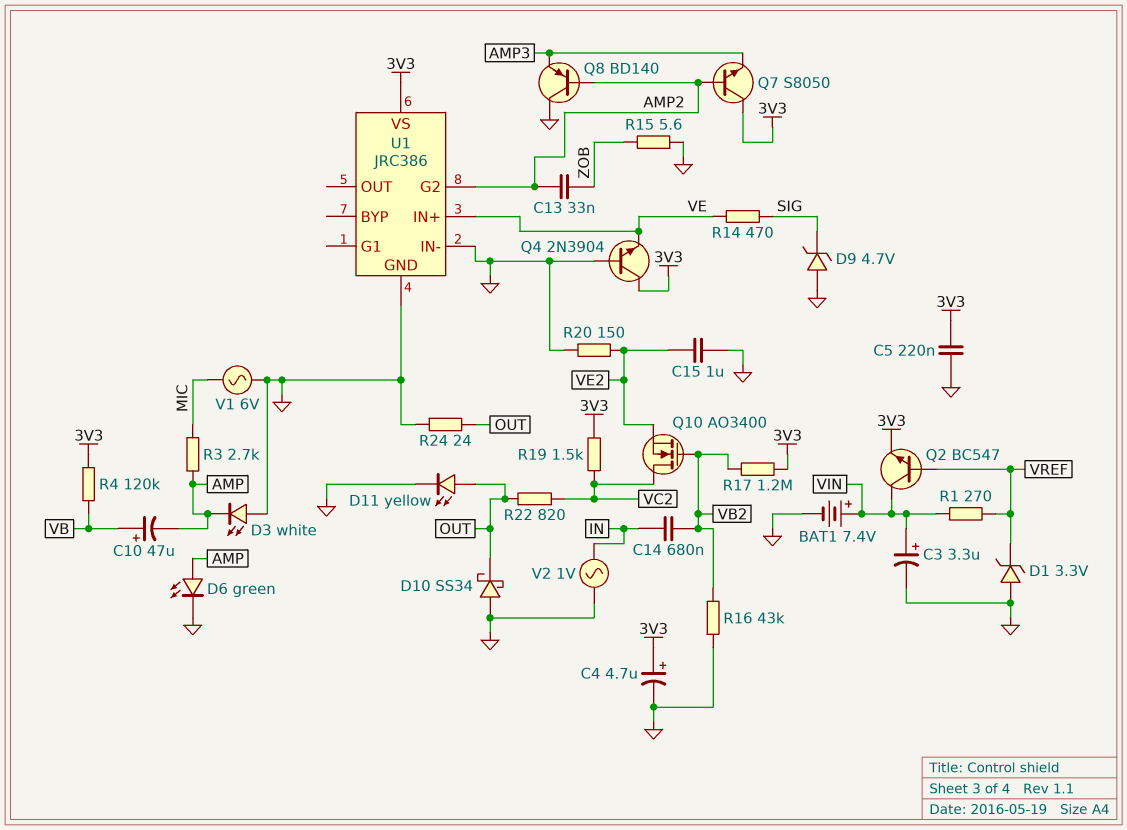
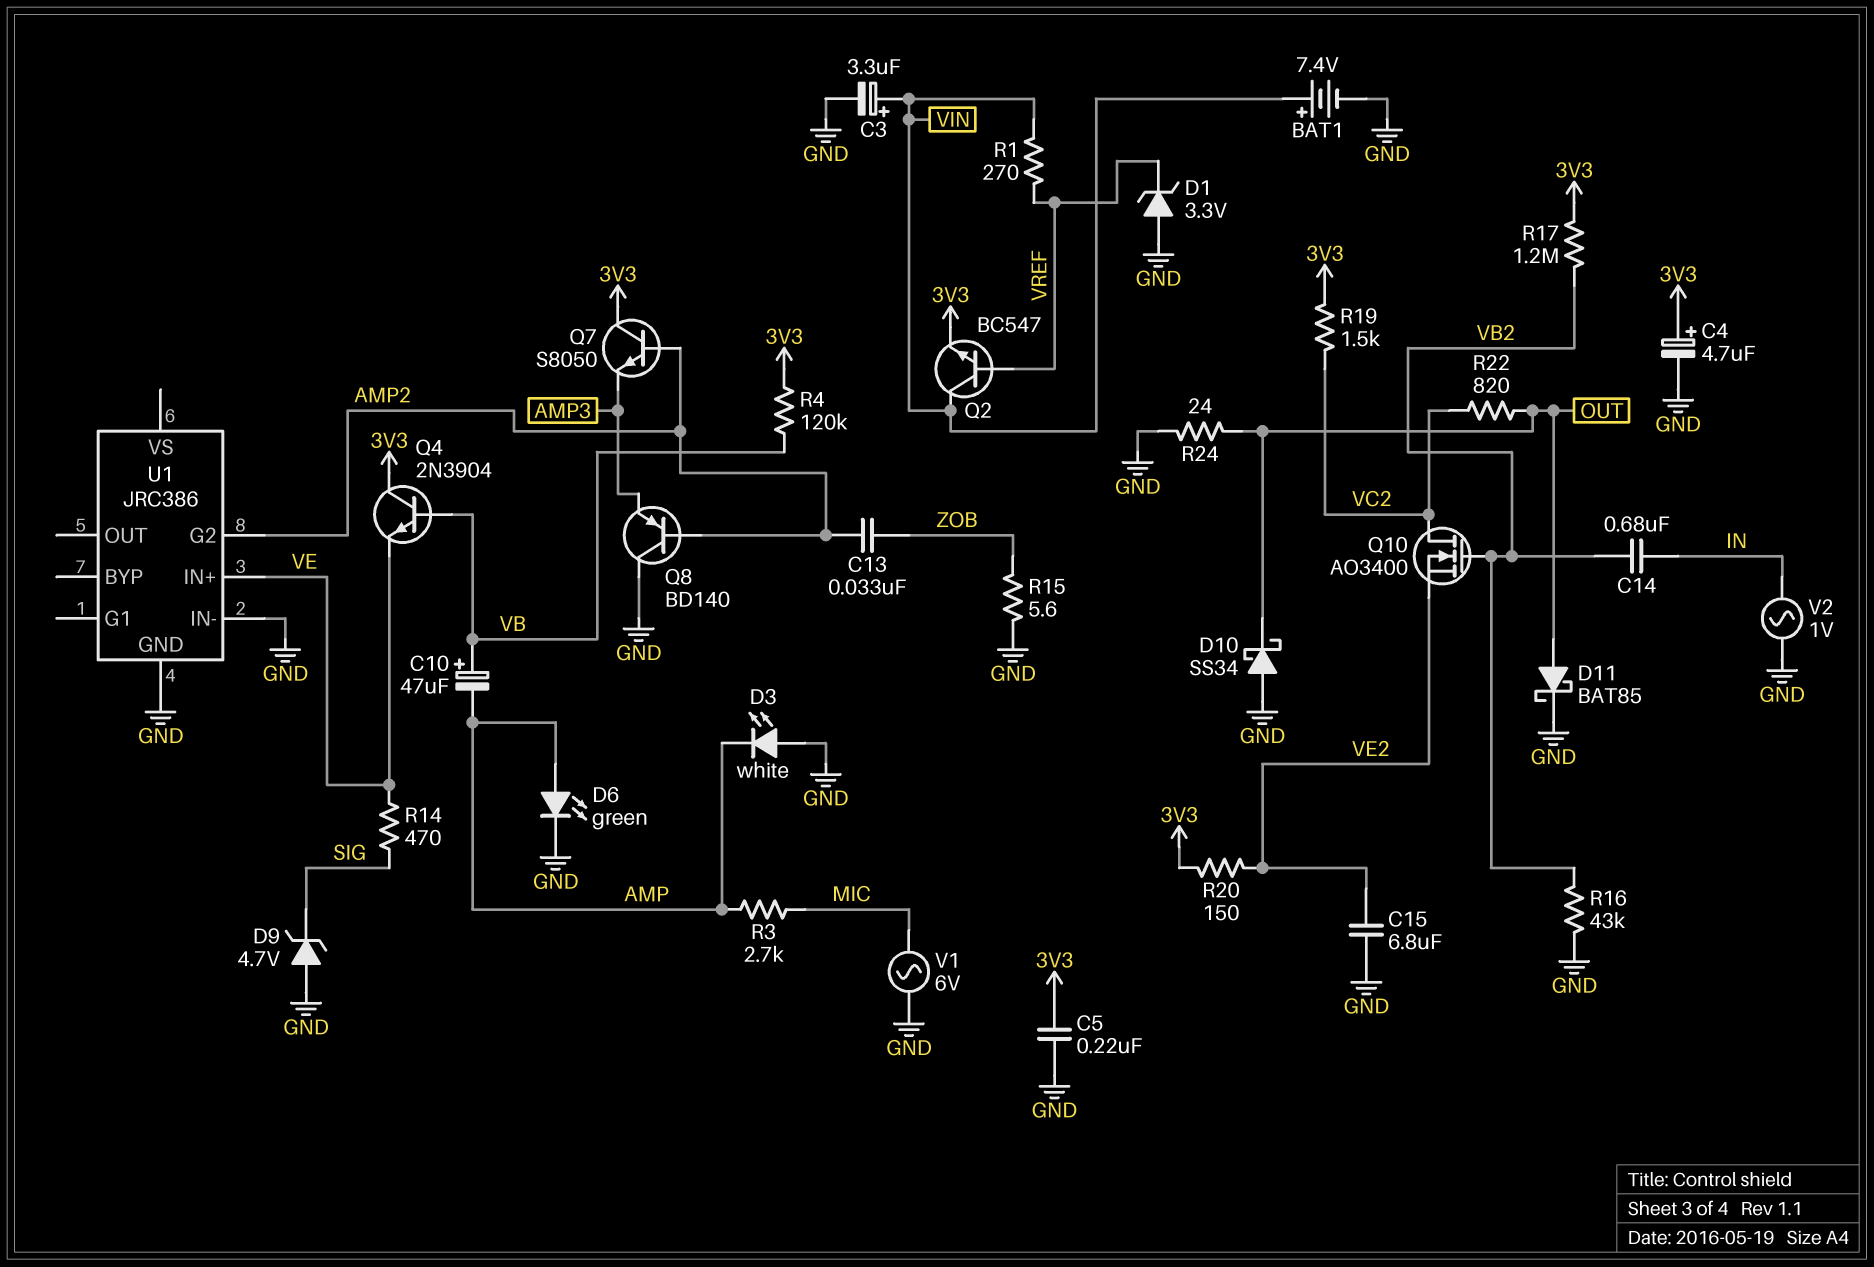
C15: 1uF (GND, VE2) -> 6.8uF (GND, VE2)
D11: LED yellow (A OUT, K GND) -> schottky BAT85 (A OUT, K GND)
Q4: NPN 2N3904 (B GND, C 3V3, E VE) -> NPN 2N3904 (B VB, C 3V3, E VE)
R20: 150 (GND, VE2) -> 150 (3V3, VE2)
U1 pin VS: 3V3 -> none

